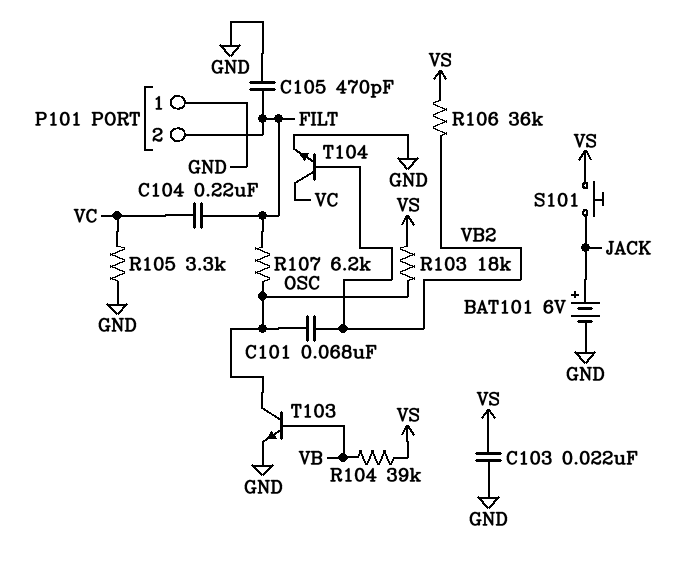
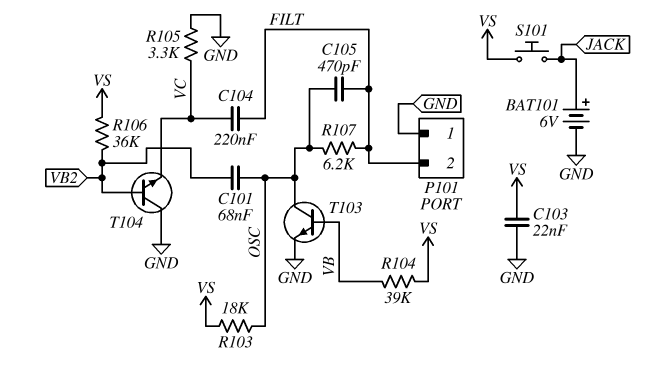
C105: 470pF (FILT, GND) -> 470pF (FILT, OSC)
T104: NPN (B VB2, C VC, E GND) -> NPN (B VB2, C GND, E VC)

